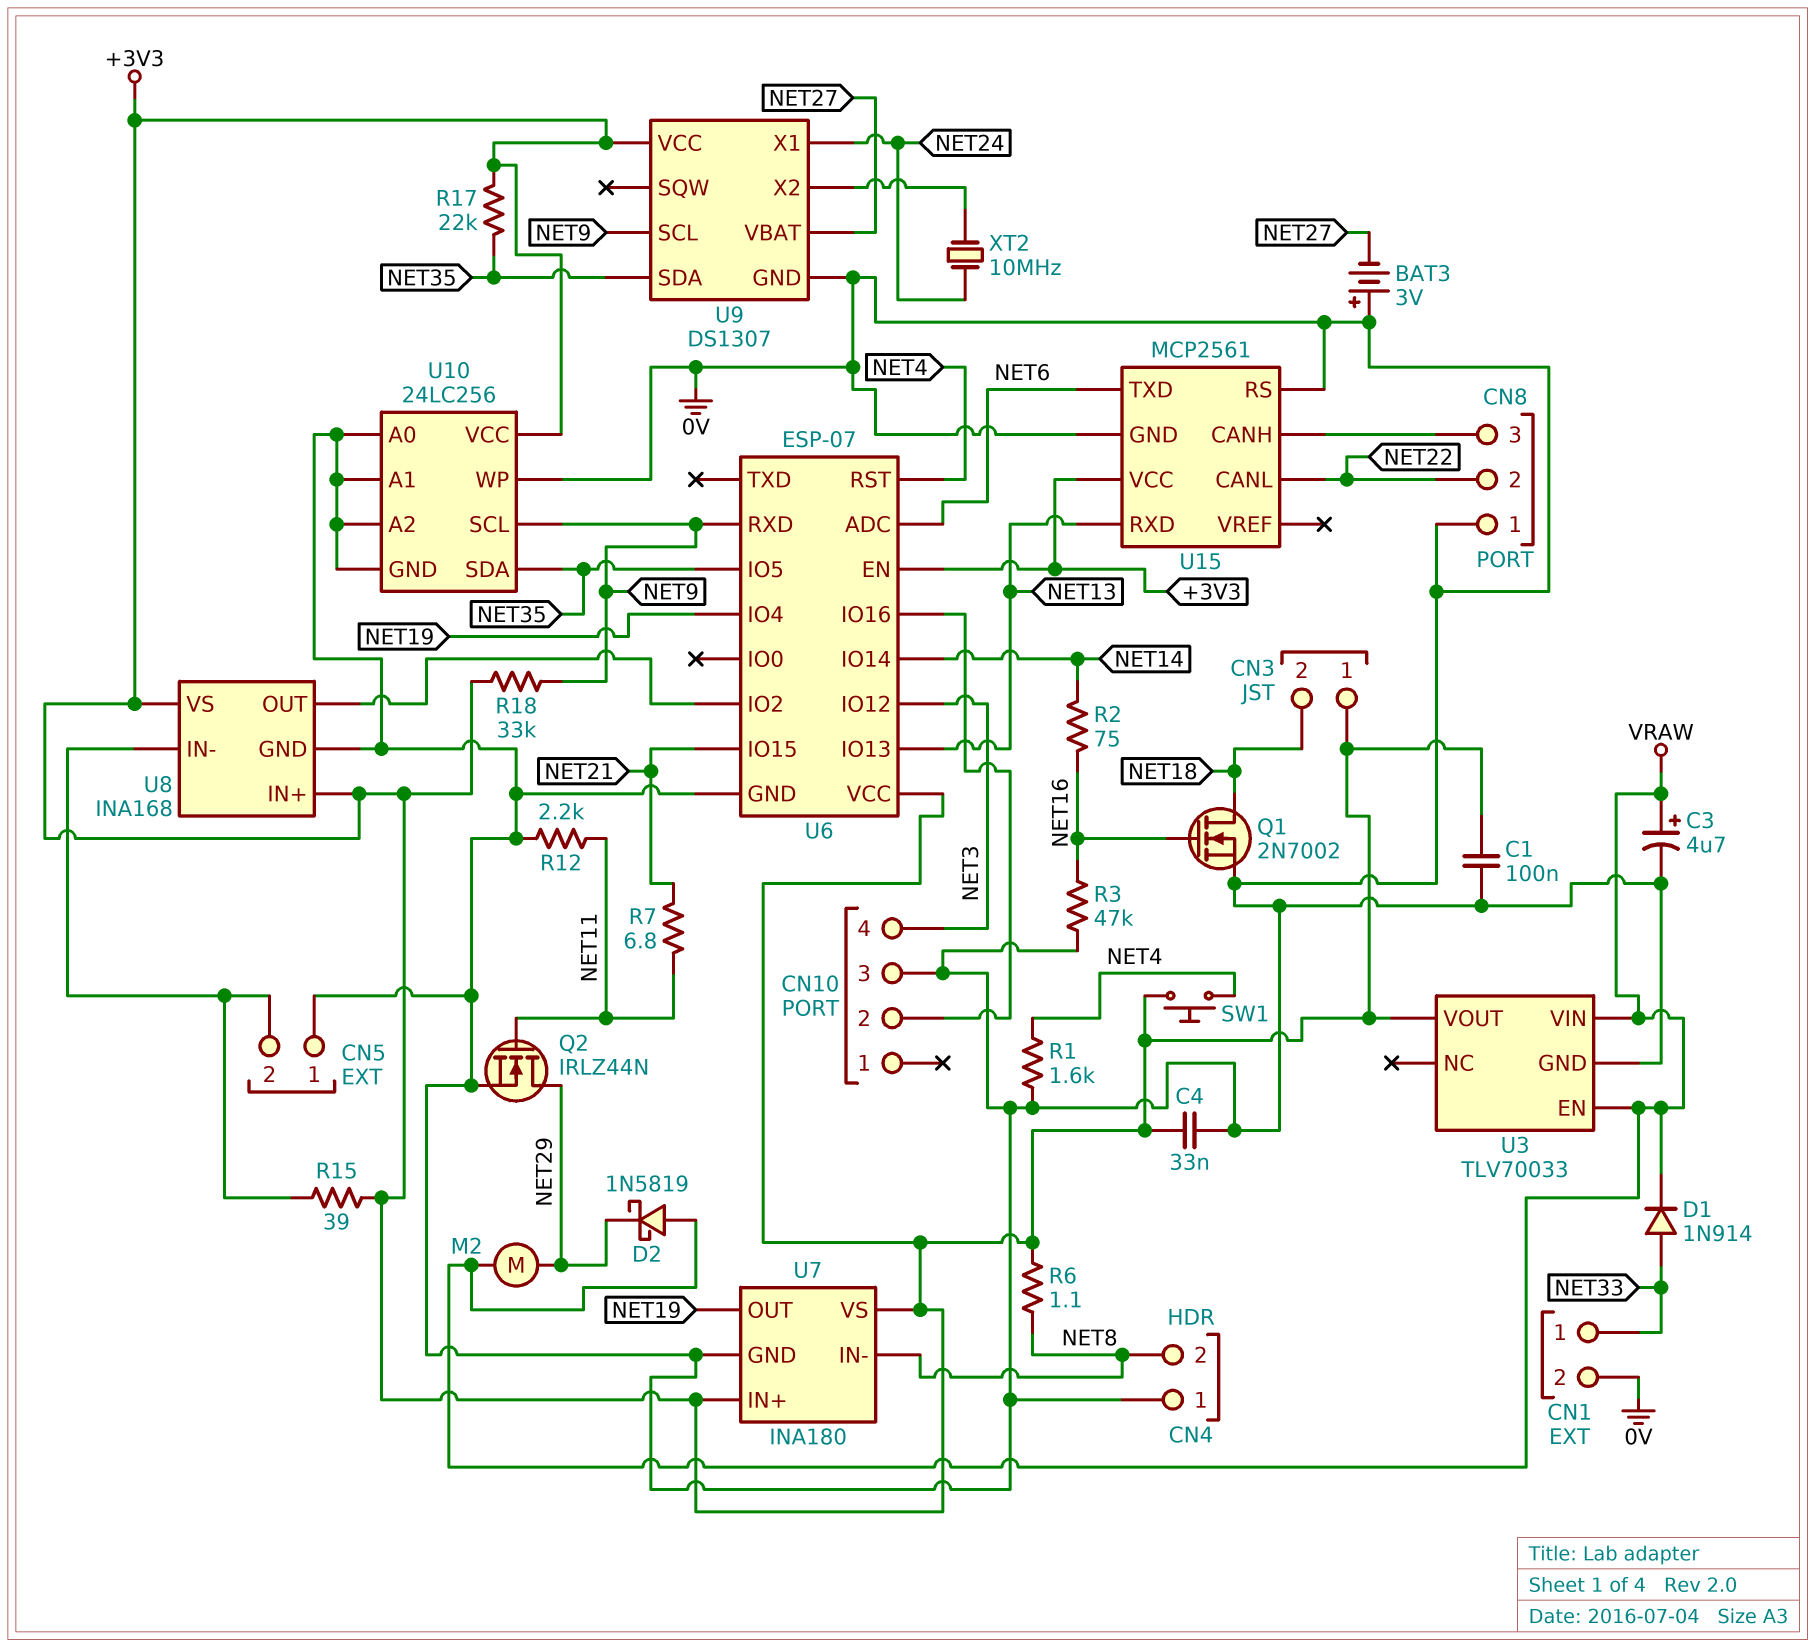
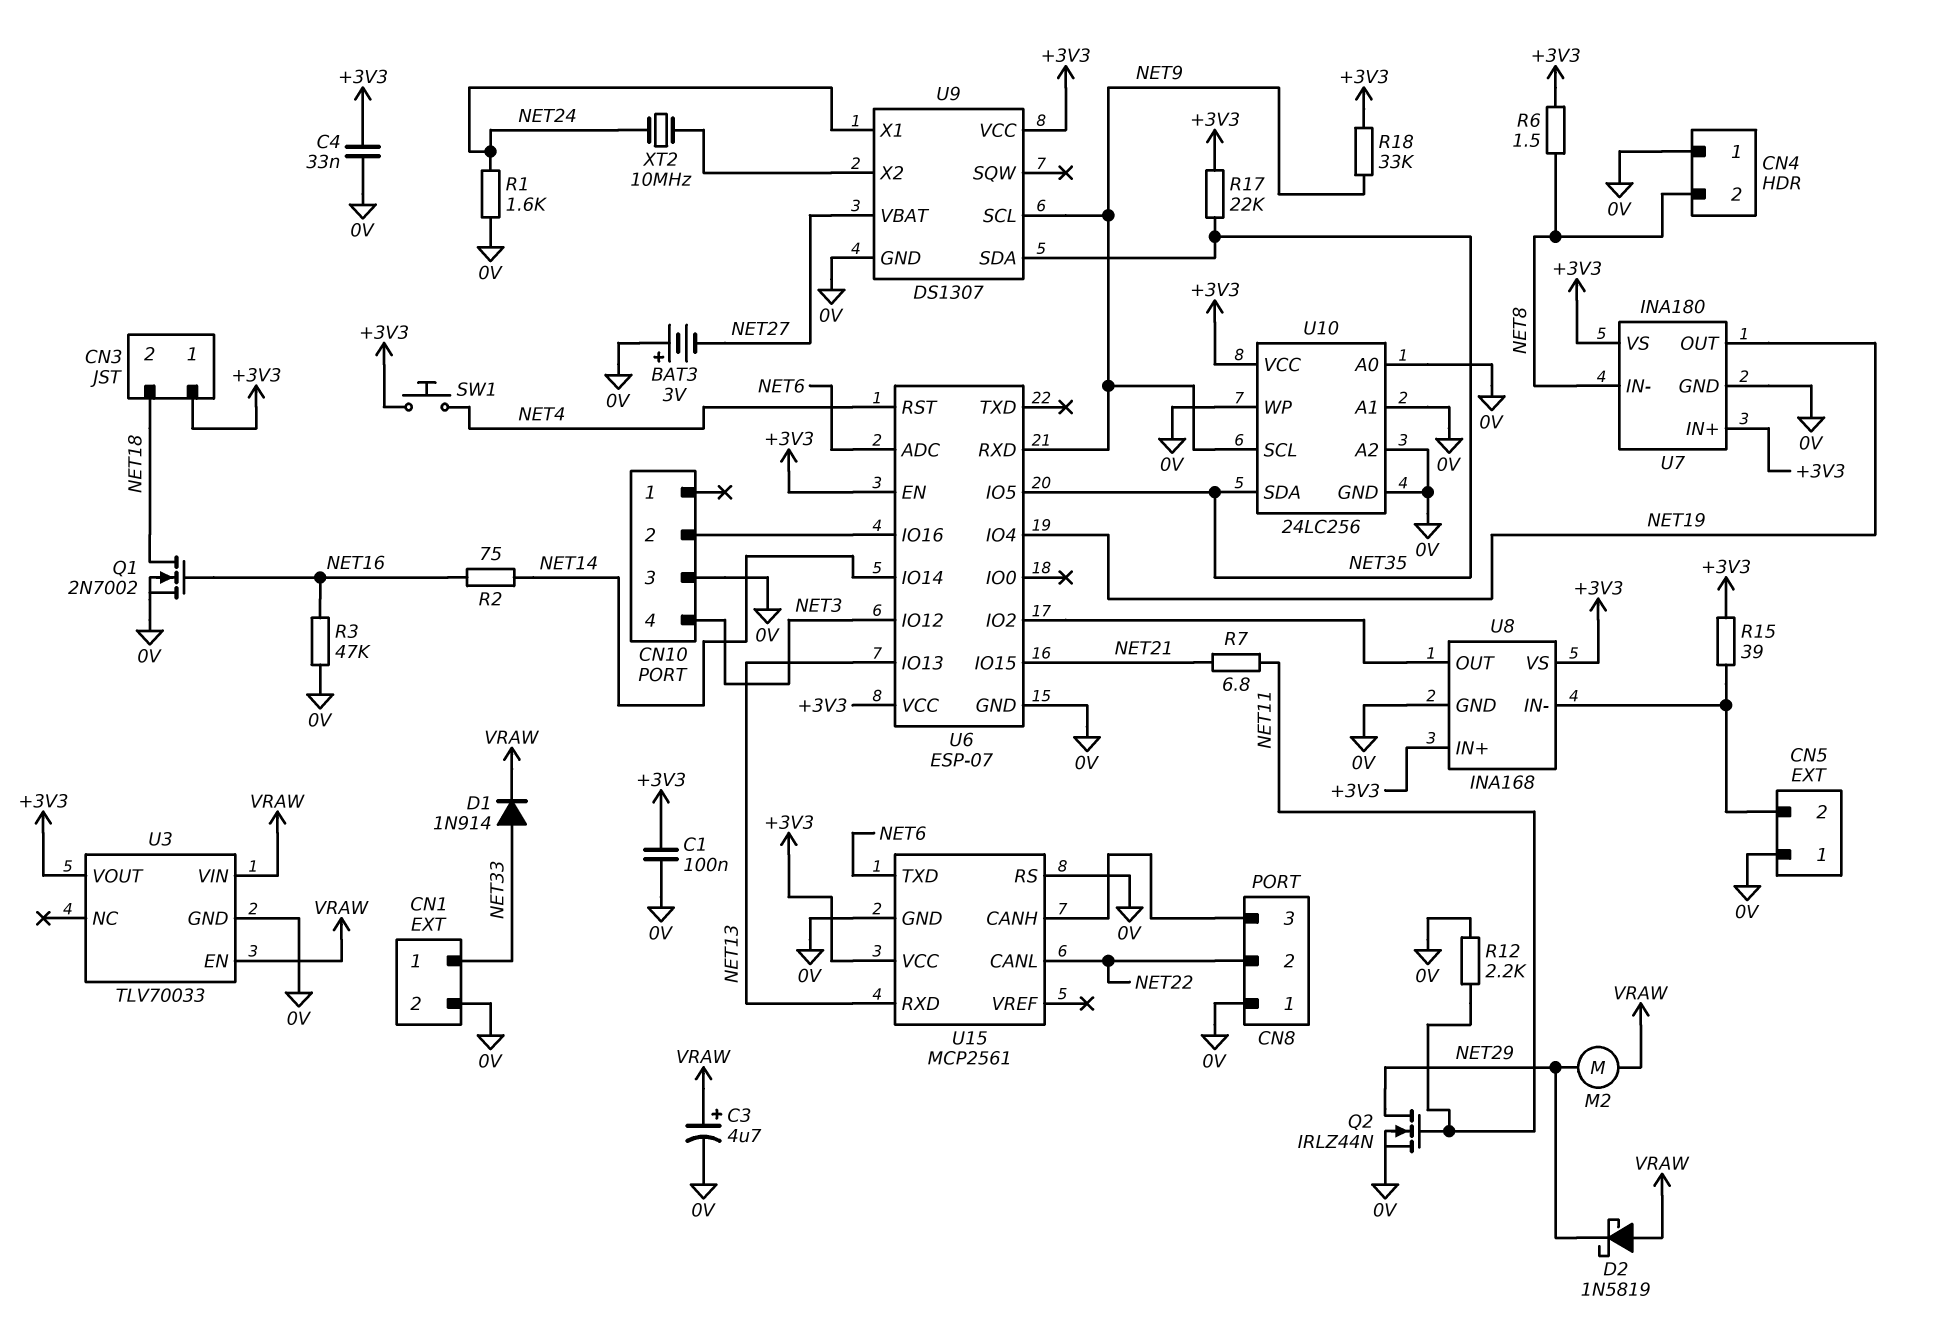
R1: 1.6k (0V, NET4) -> 1.6k (0V, NET24)
R6: 1.1 (+3V3, NET8) -> 1.5 (+3V3, NET8)

